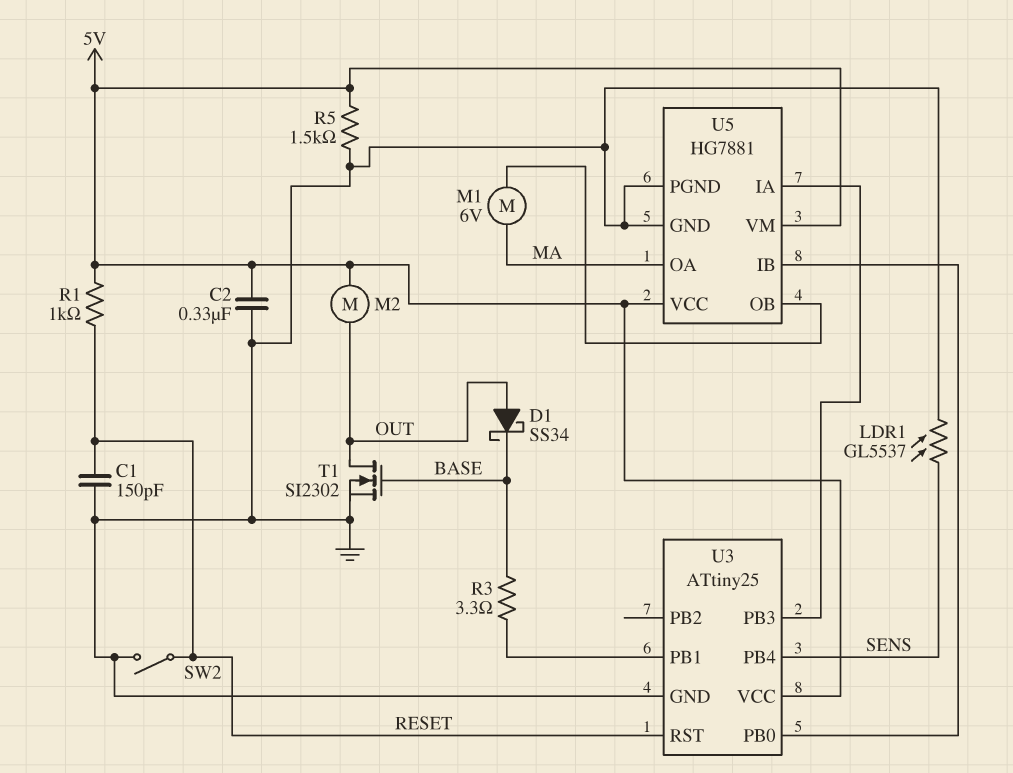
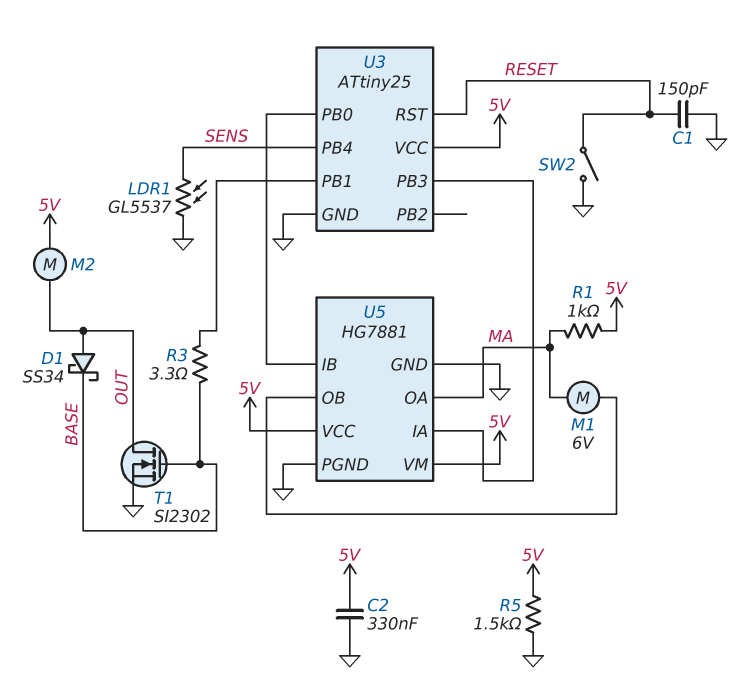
R1: 1k (5V, RESET) -> 1k (5V, MA)

